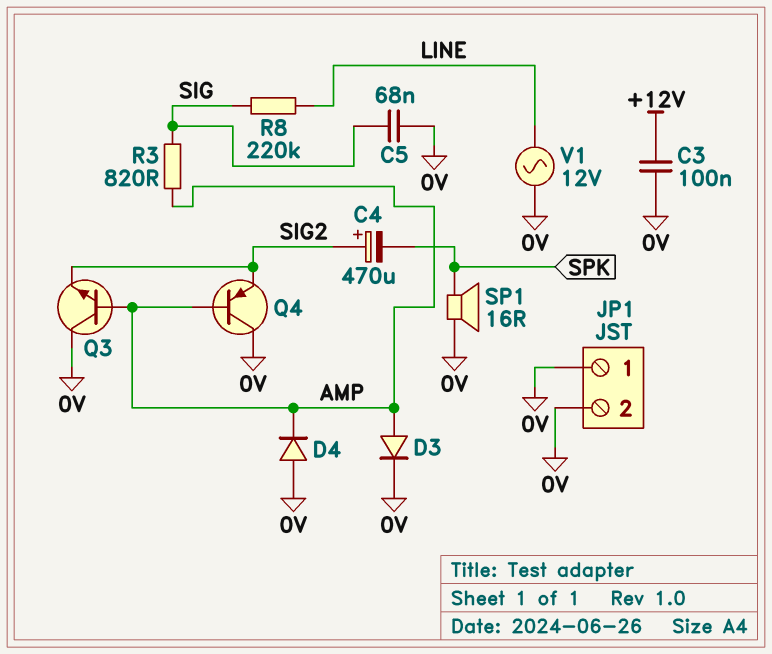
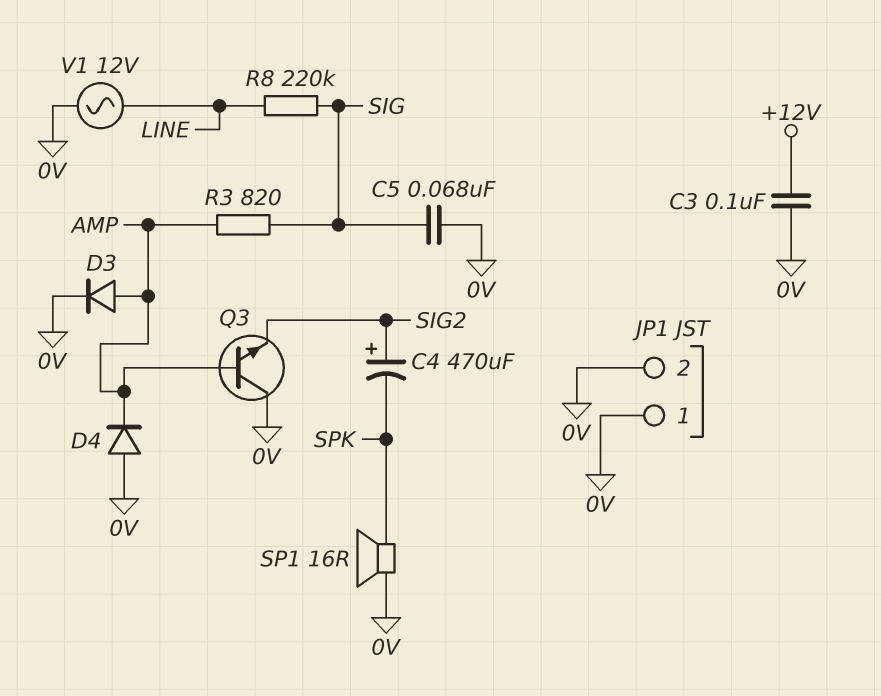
Q4: PNP (B AMP, C 0V, E SIG2) -> none

